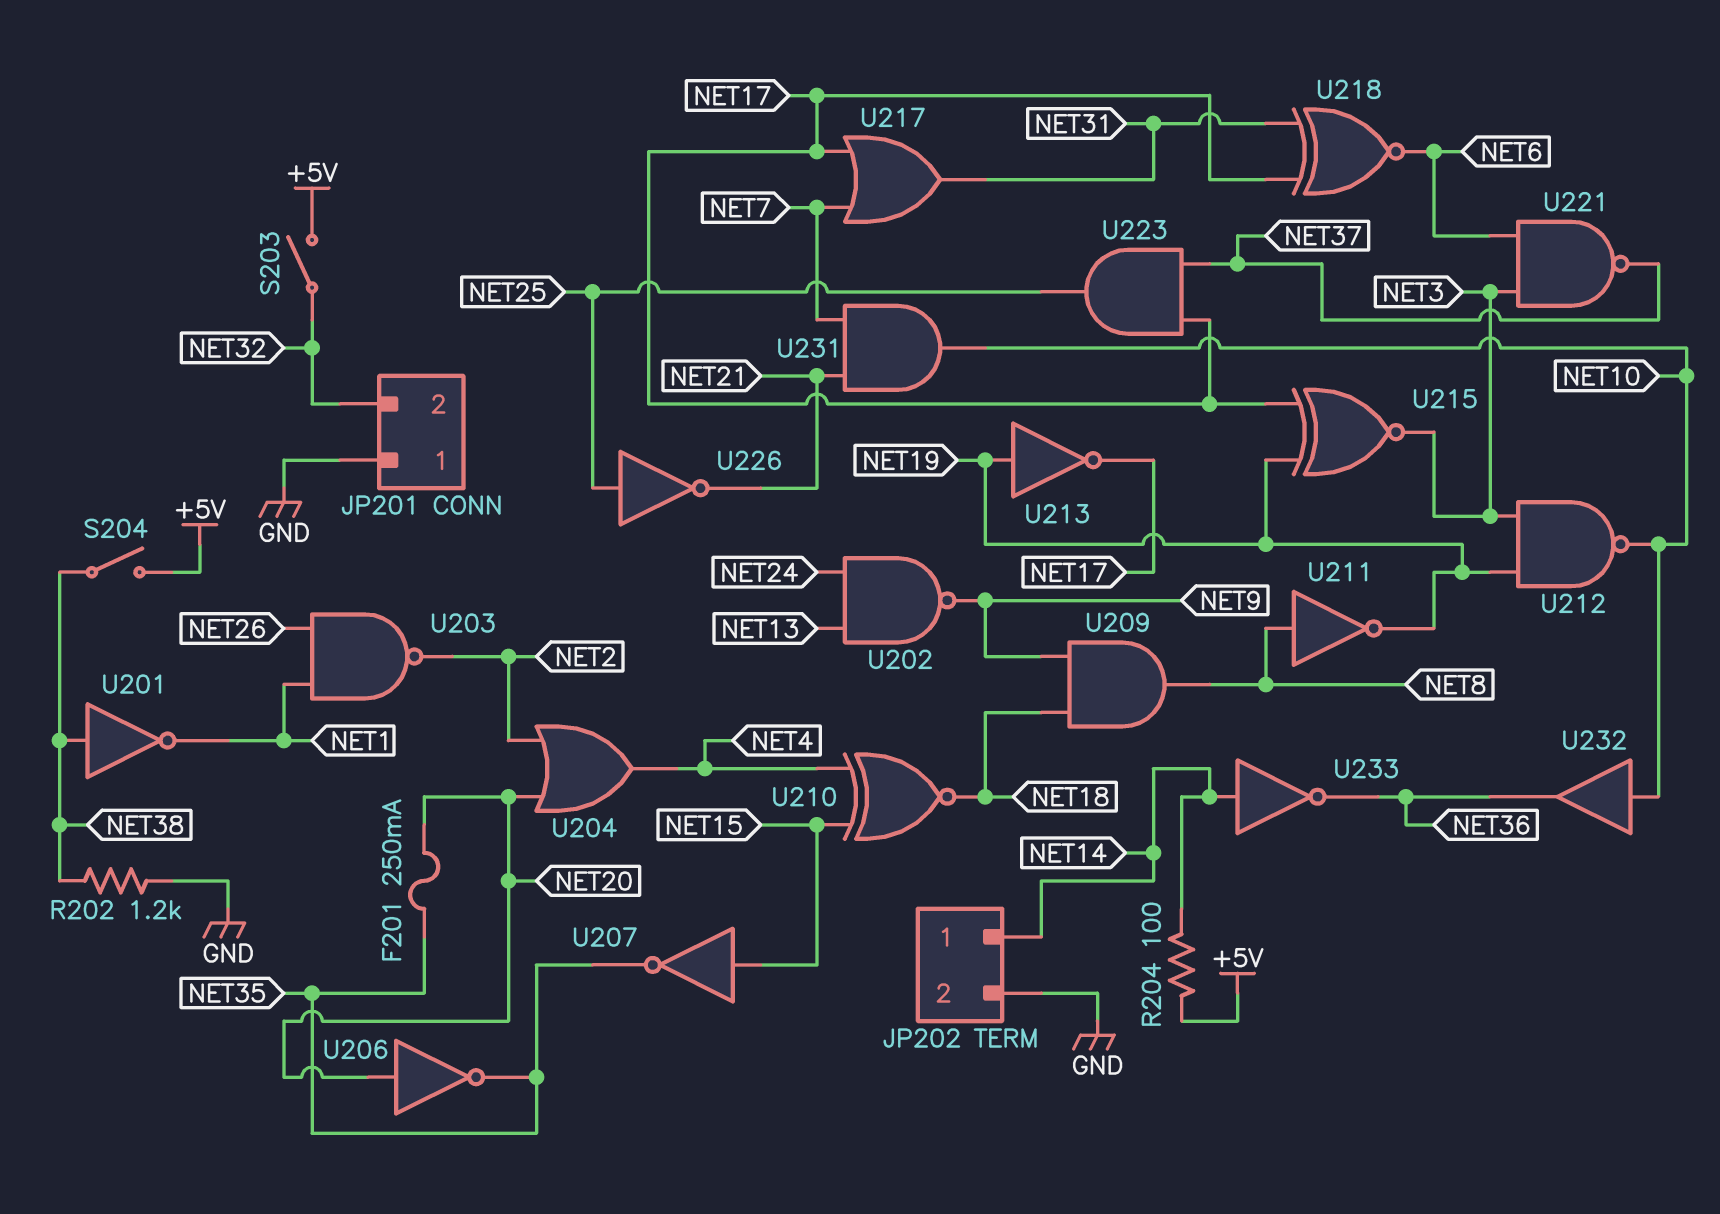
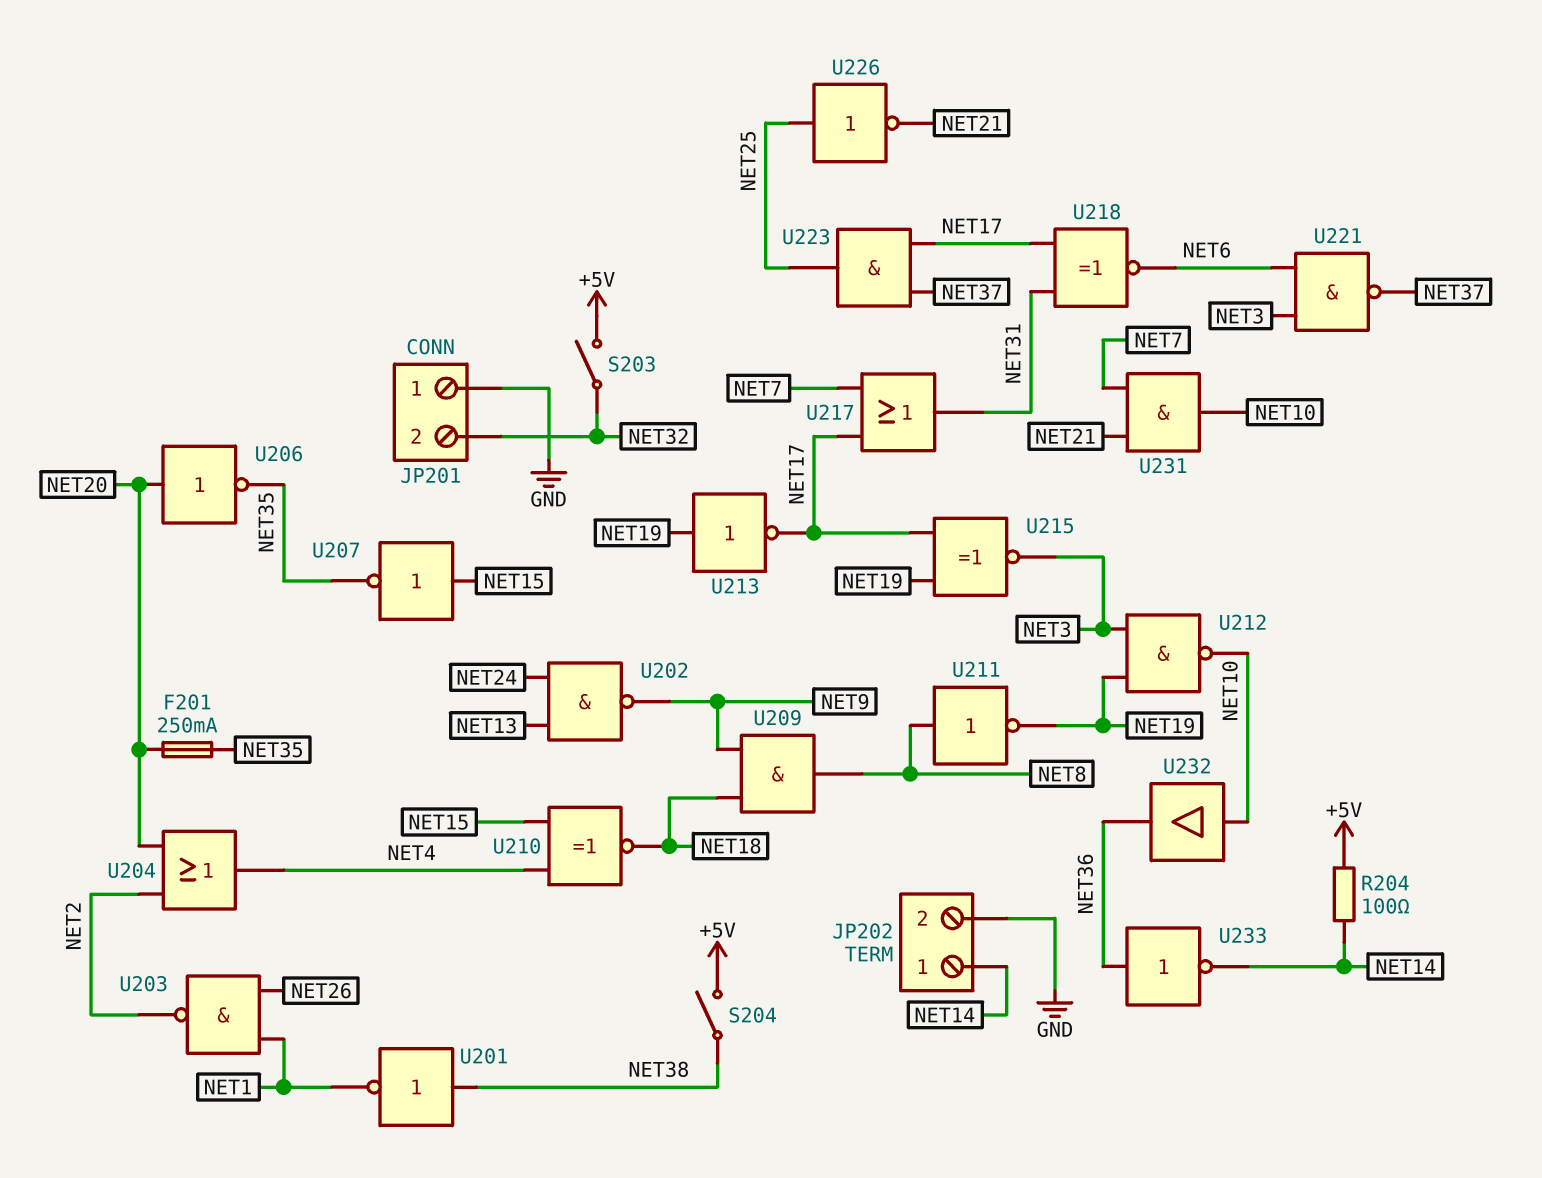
R202: 1.2k (GND, NET38) -> none
U233: NOT (in NET14, out NET36) -> NOT (in NET36, out NET14)

